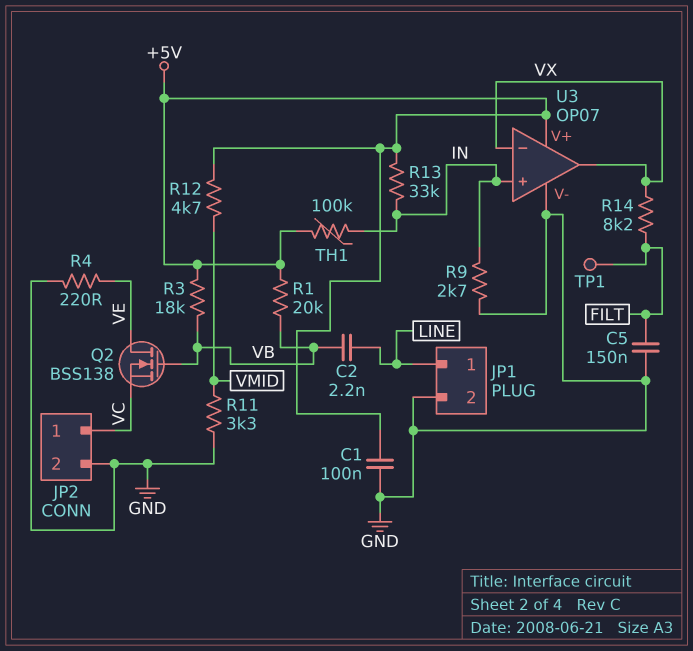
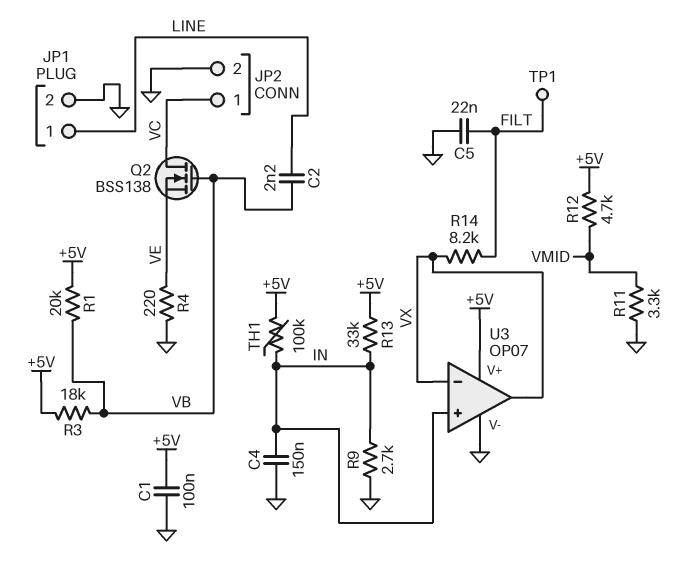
C4: none -> 150nF (GND, IN)
C5: 150nF (FILT, GND) -> 22nF (FILT, GND)
Q2: NMOS BSS138 (G VB, D VE, S VC) -> NMOS BSS138 (G VB, D VC, S VE)

